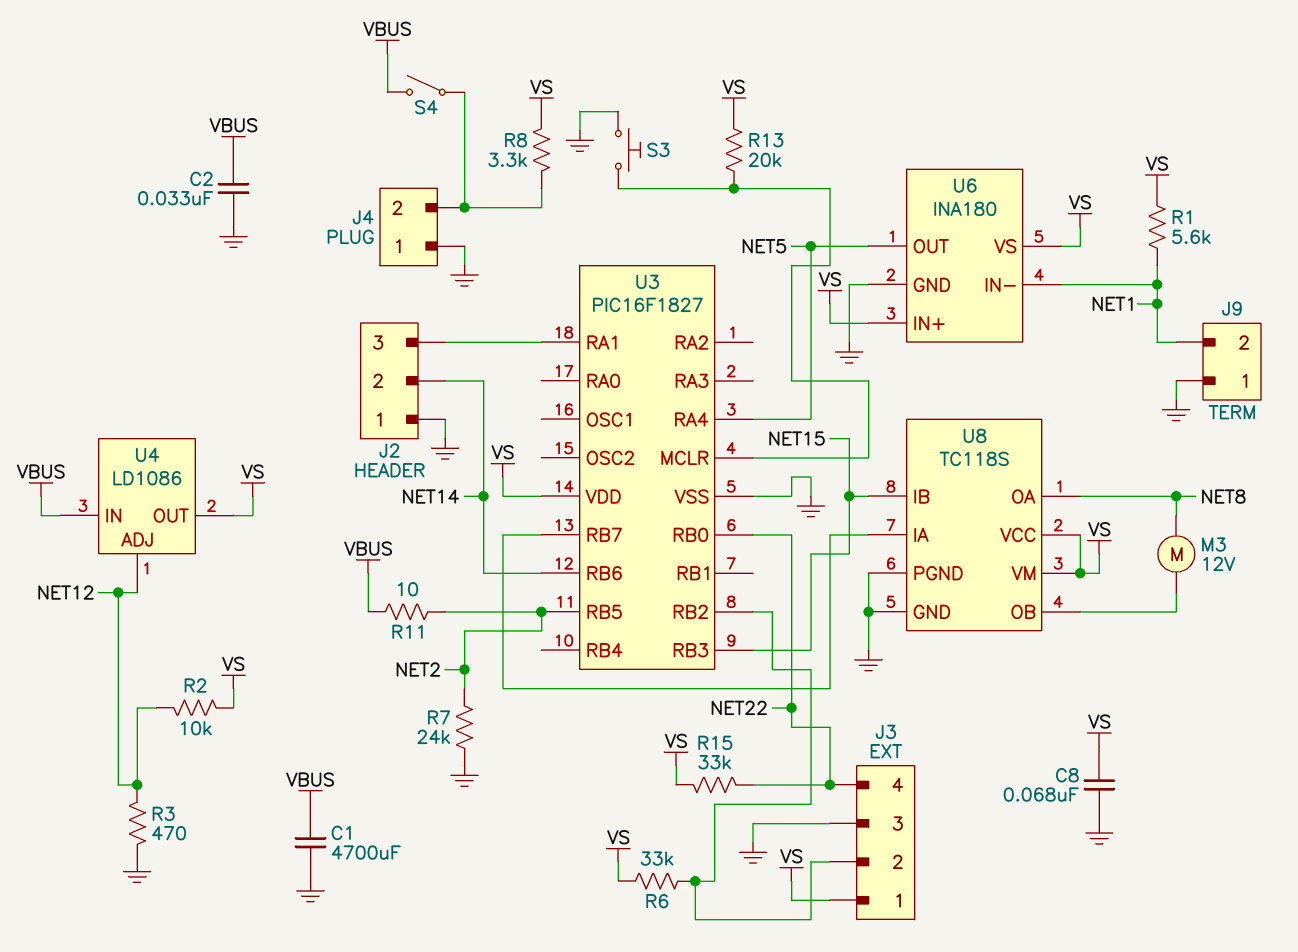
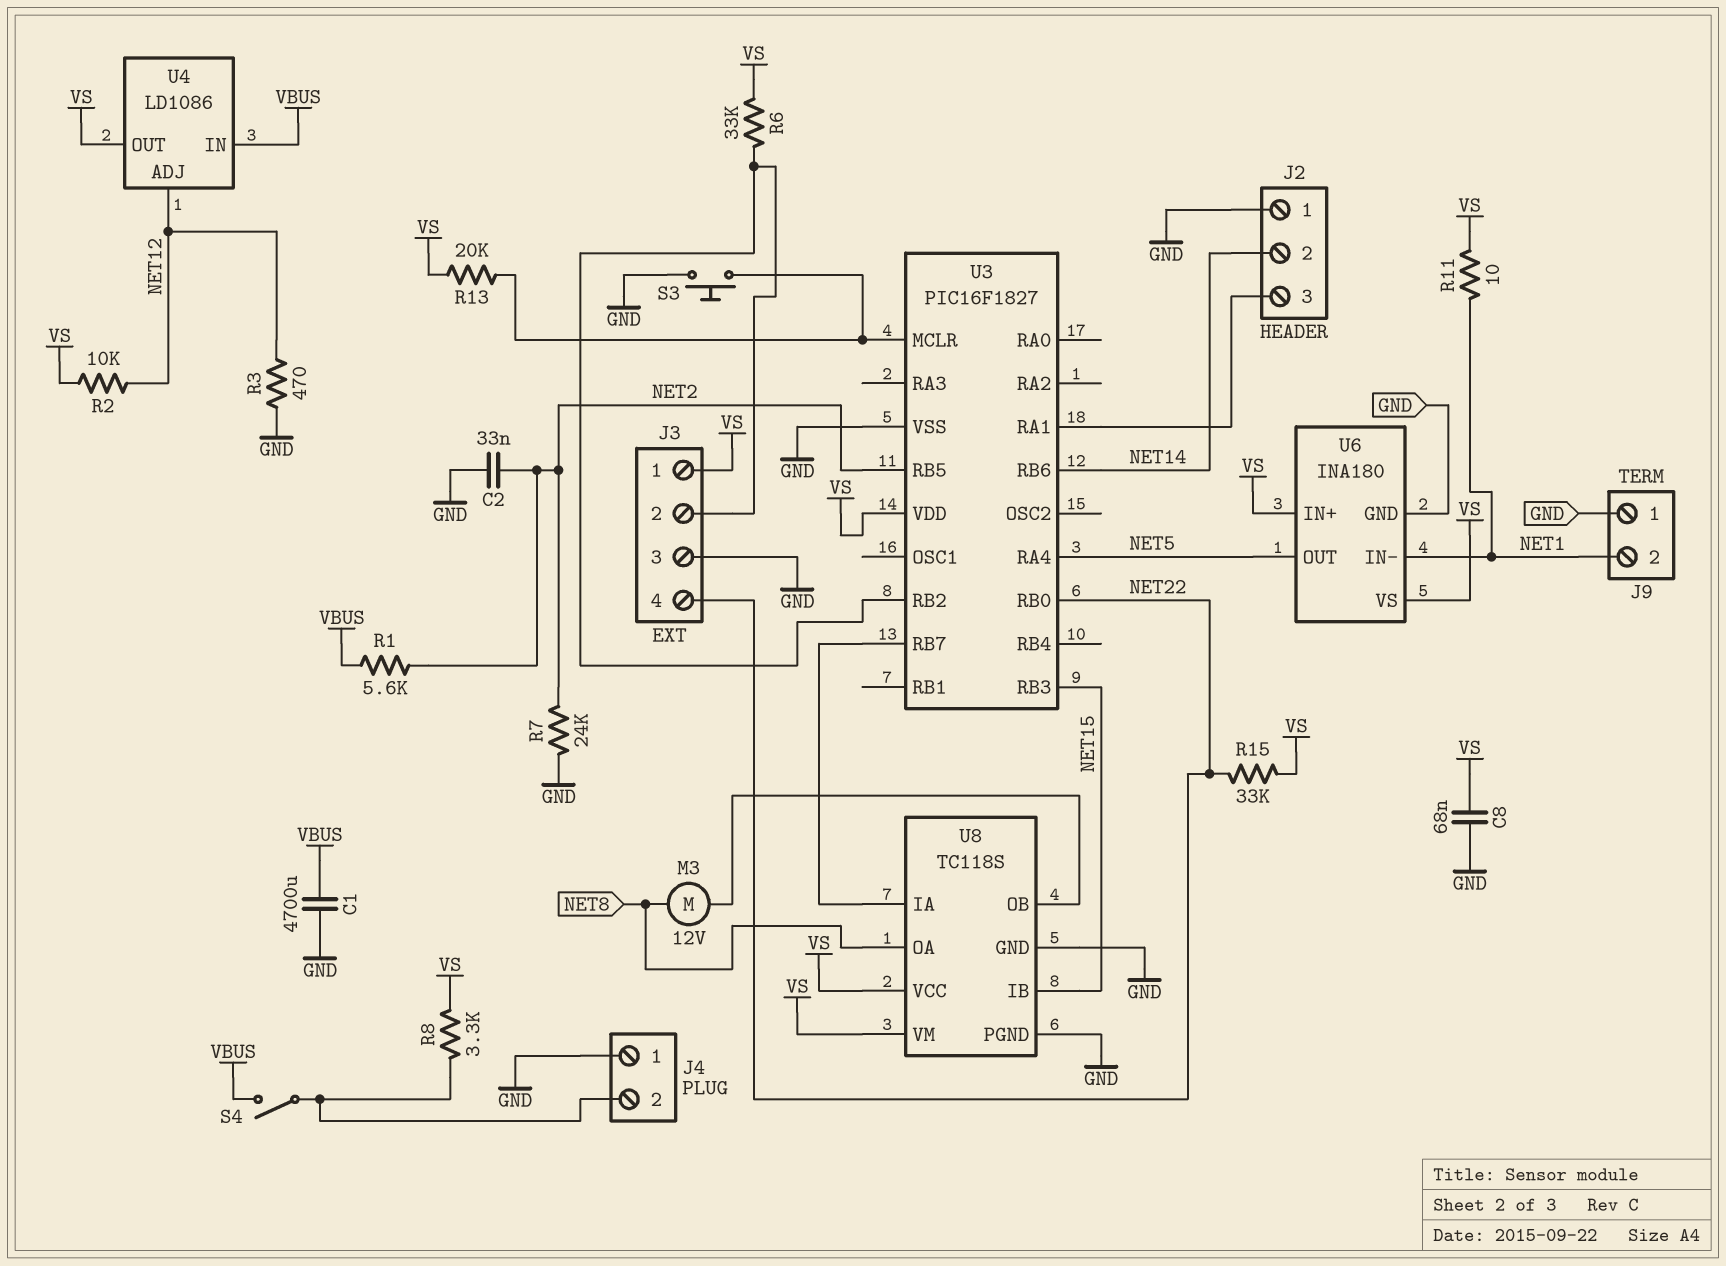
C2: 33nF (GND, VBUS) -> 33nF (GND, NET2)
R1: 5.6k (NET1, VS) -> 5.6k (NET2, VBUS)
R11: 10 (NET2, VBUS) -> 10 (NET1, VS)

